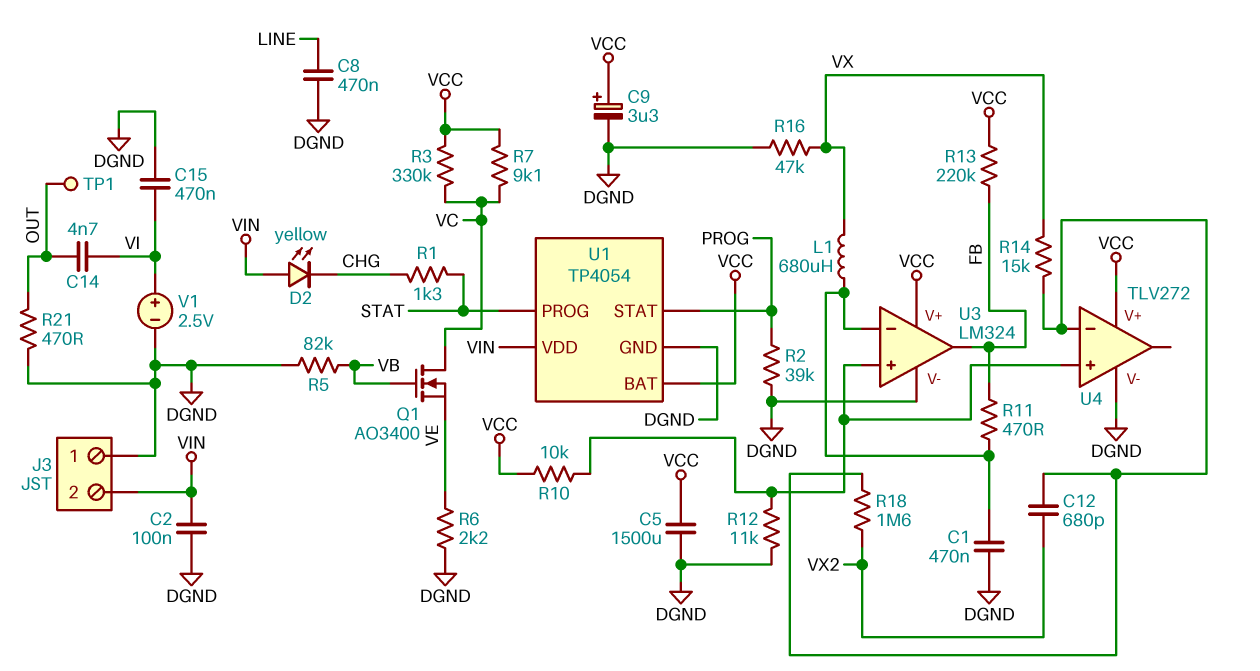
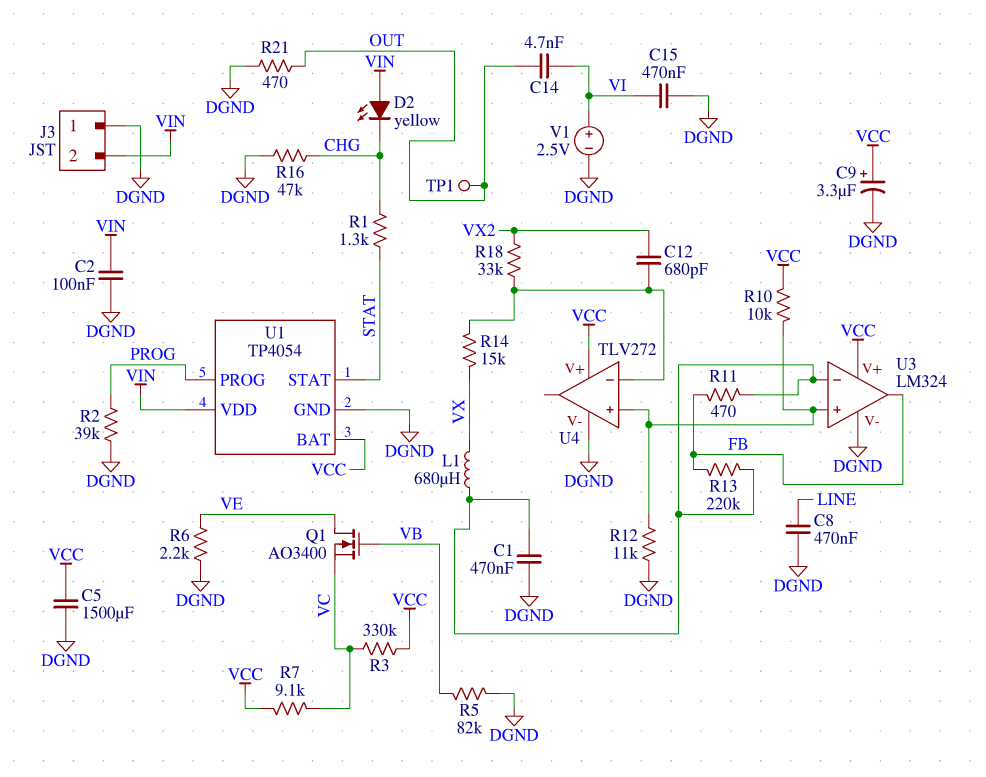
Q1: NMOS AO3400 (G VB, D VC, S VE) -> NMOS AO3400 (G VB, D VE, S VC)
R13: 220k (FB, VCC) -> 220k (FB, U3/in-)
R16: 47k (DGND, VX) -> 47k (CHG, DGND)
R18: 1.6M (U4/in-, VX2) -> 33k (U4/in-, VX2)
U1 pin PROG: STAT -> PROG
U1 pin STAT: PROG -> STAT

